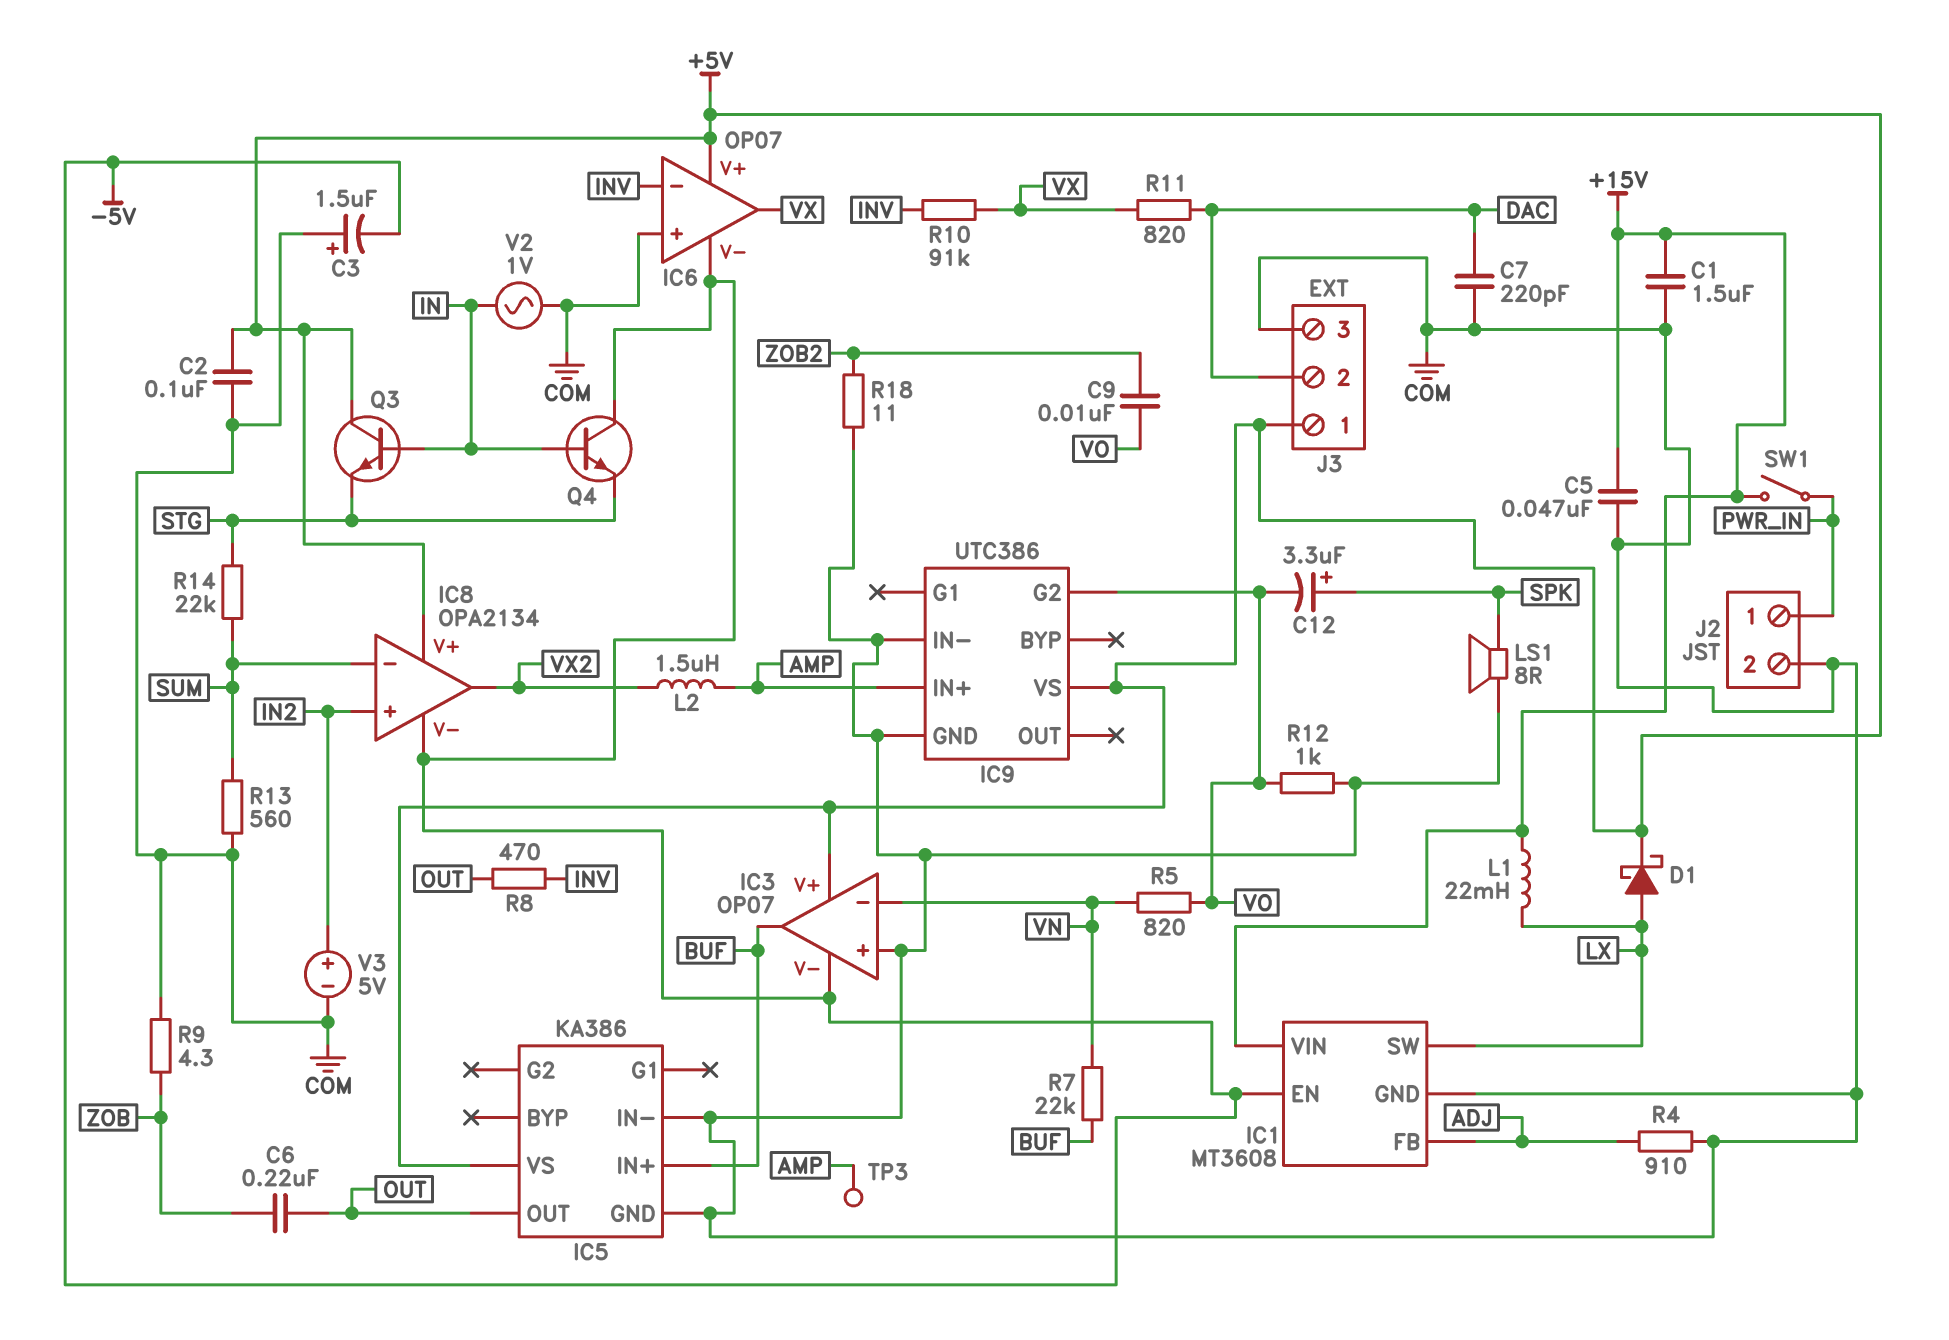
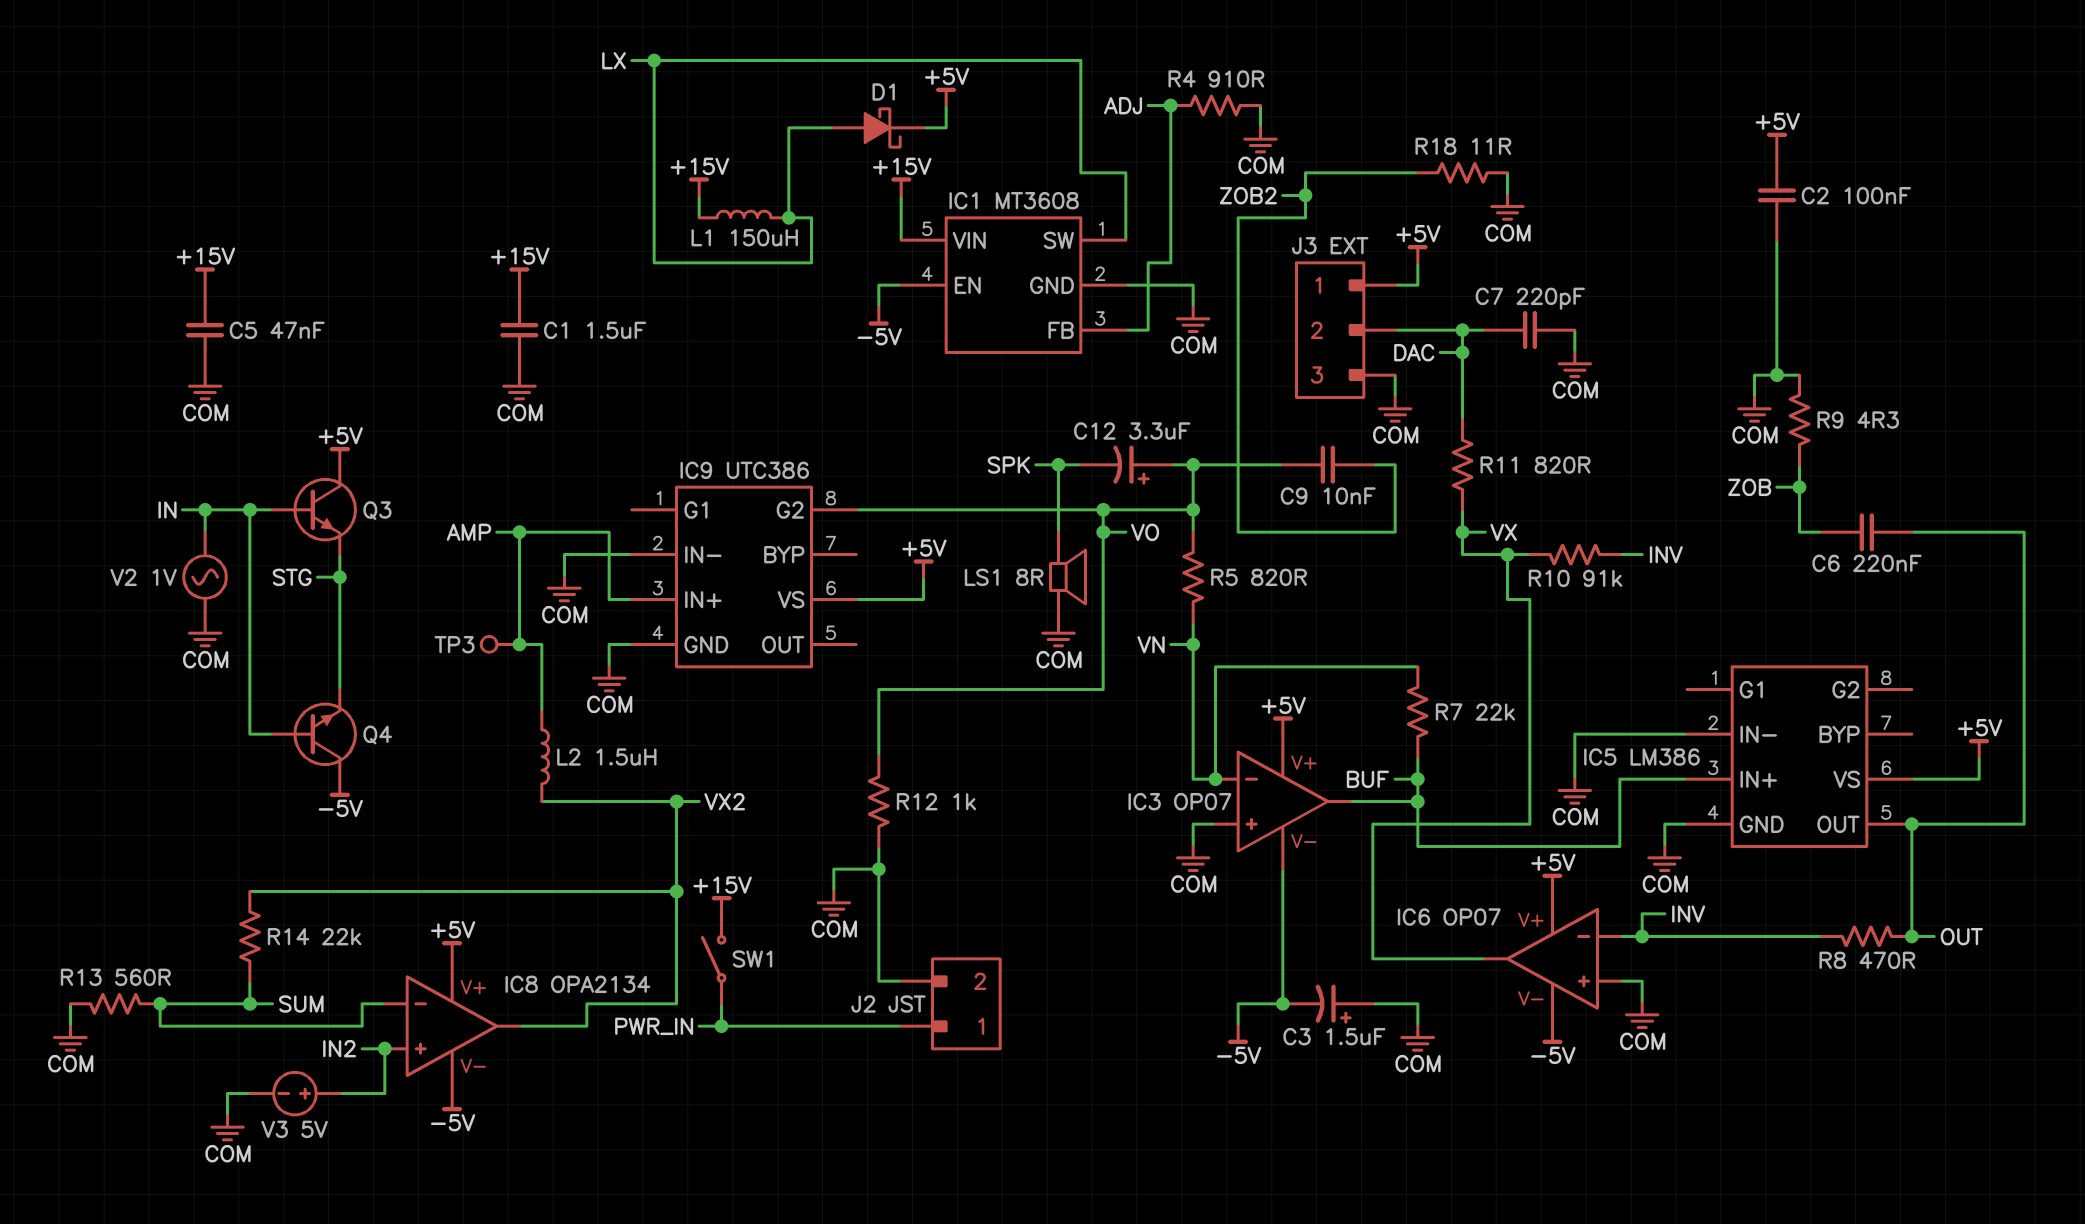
C12: 3.3uF (plus SPK, minus VO) -> 3.3uF (plus VO, minus SPK)
IC5: KA386 -> LM386
L1: 22mH (+15V, LX) -> 150uH (+15V, LX)
R14: 22k (STG, SUM) -> 22k (SUM, VX2)

